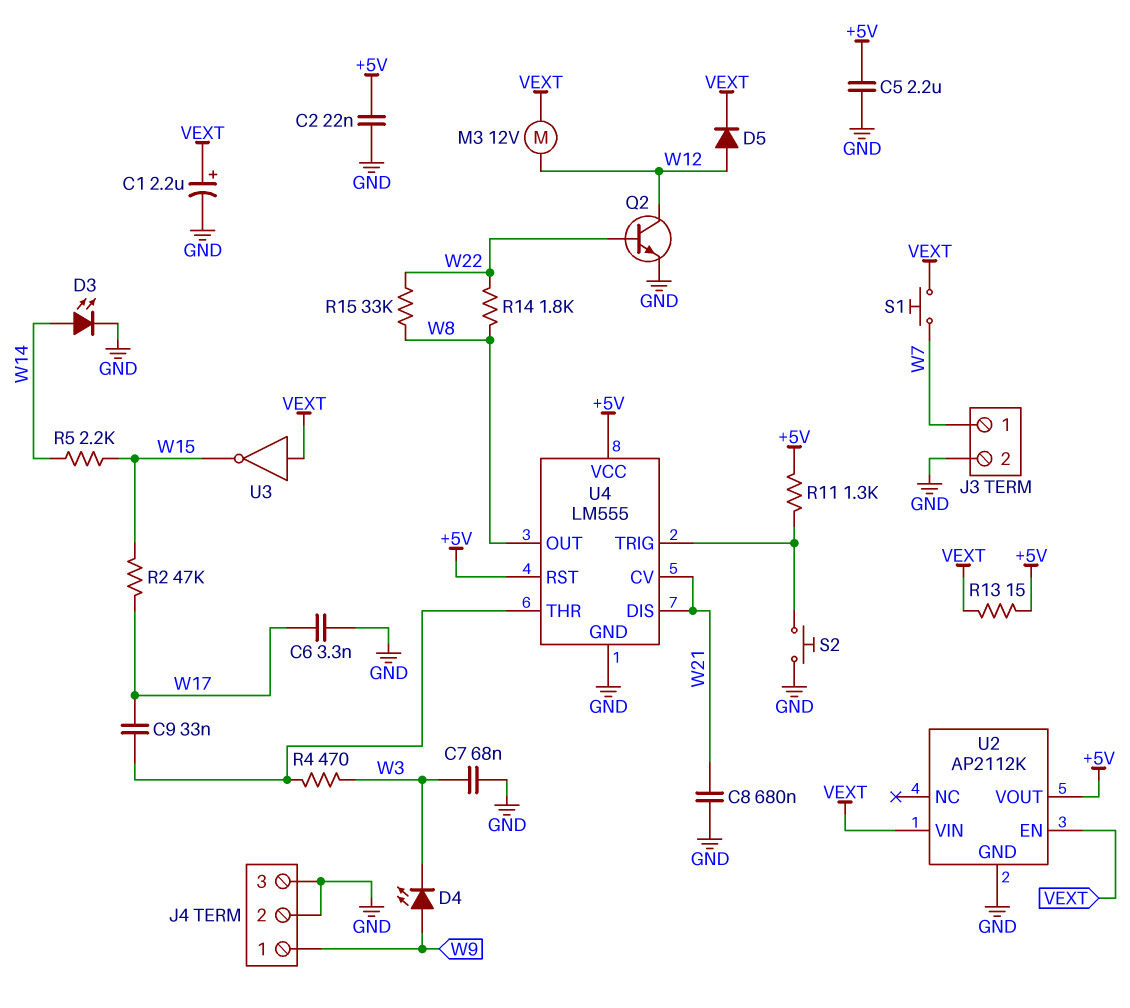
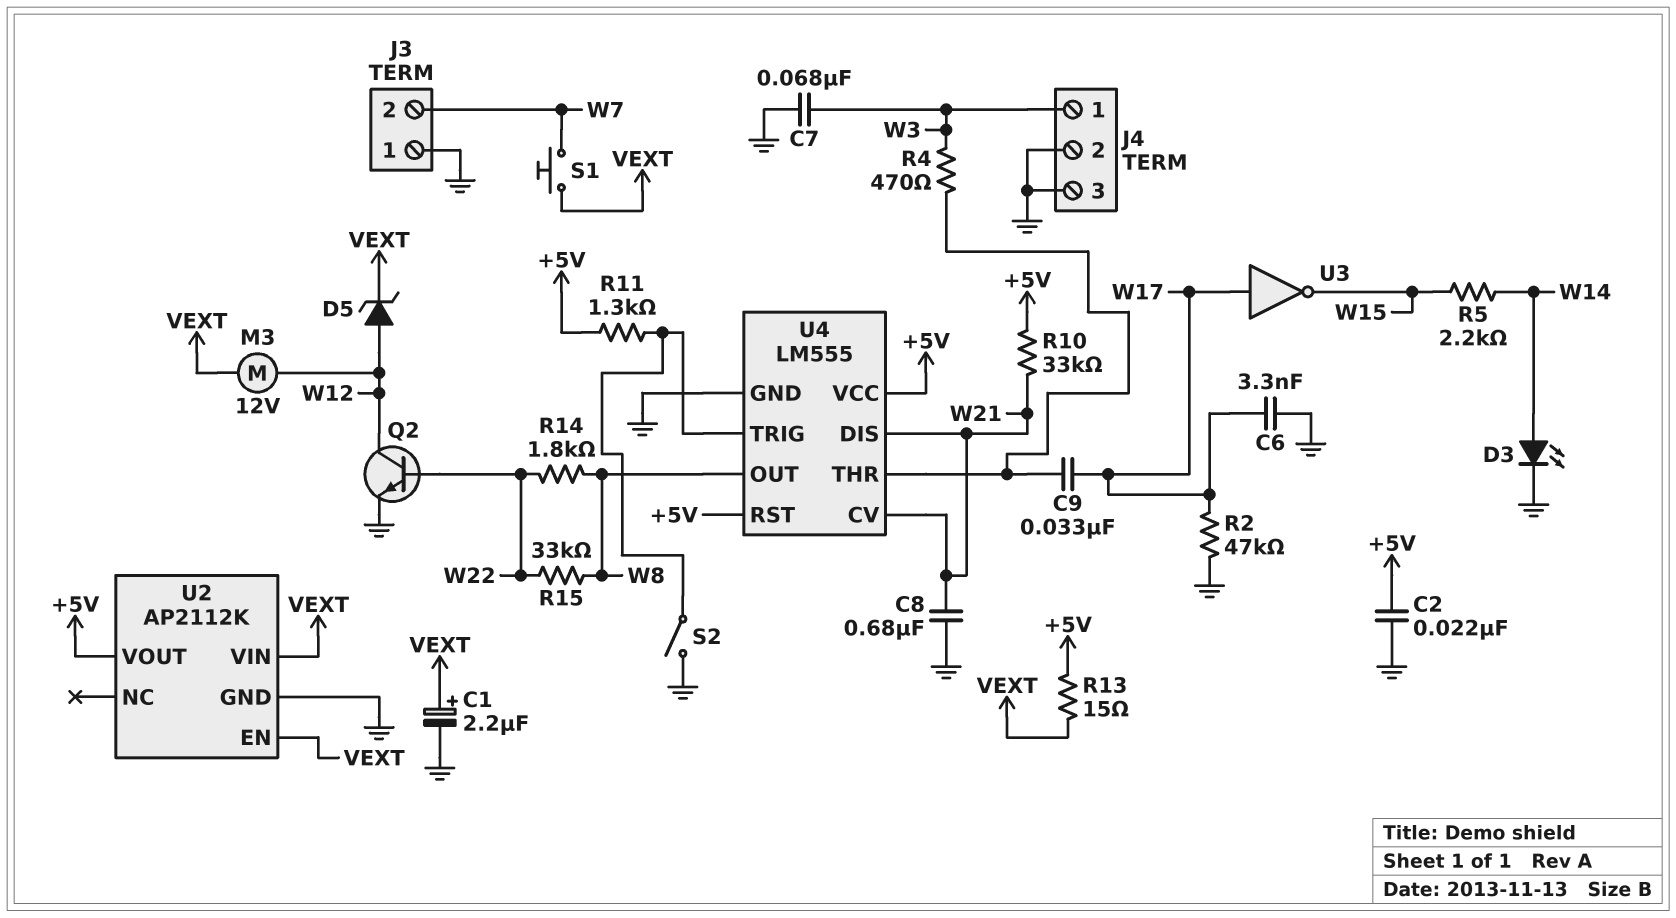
C5: 2.2uF (+5V, GND) -> none
D4: LED (A W9, K W3) -> none
D5: diode (A W12, K VEXT) -> zener (A W12, K VEXT)
J3 pin 1: W7 -> GND
J3 pin 2: GND -> W7
J4 pin 1: W9 -> W3
R2: 47k (W15, W17) -> 47k (GND, W17)
R10: none -> 33k (+5V, W21)
S2: button (GND, U4/TRIG) -> switch (GND, U4/TRIG)
U3: NOT (in VEXT, out W15) -> NOT (in W17, out W15)

